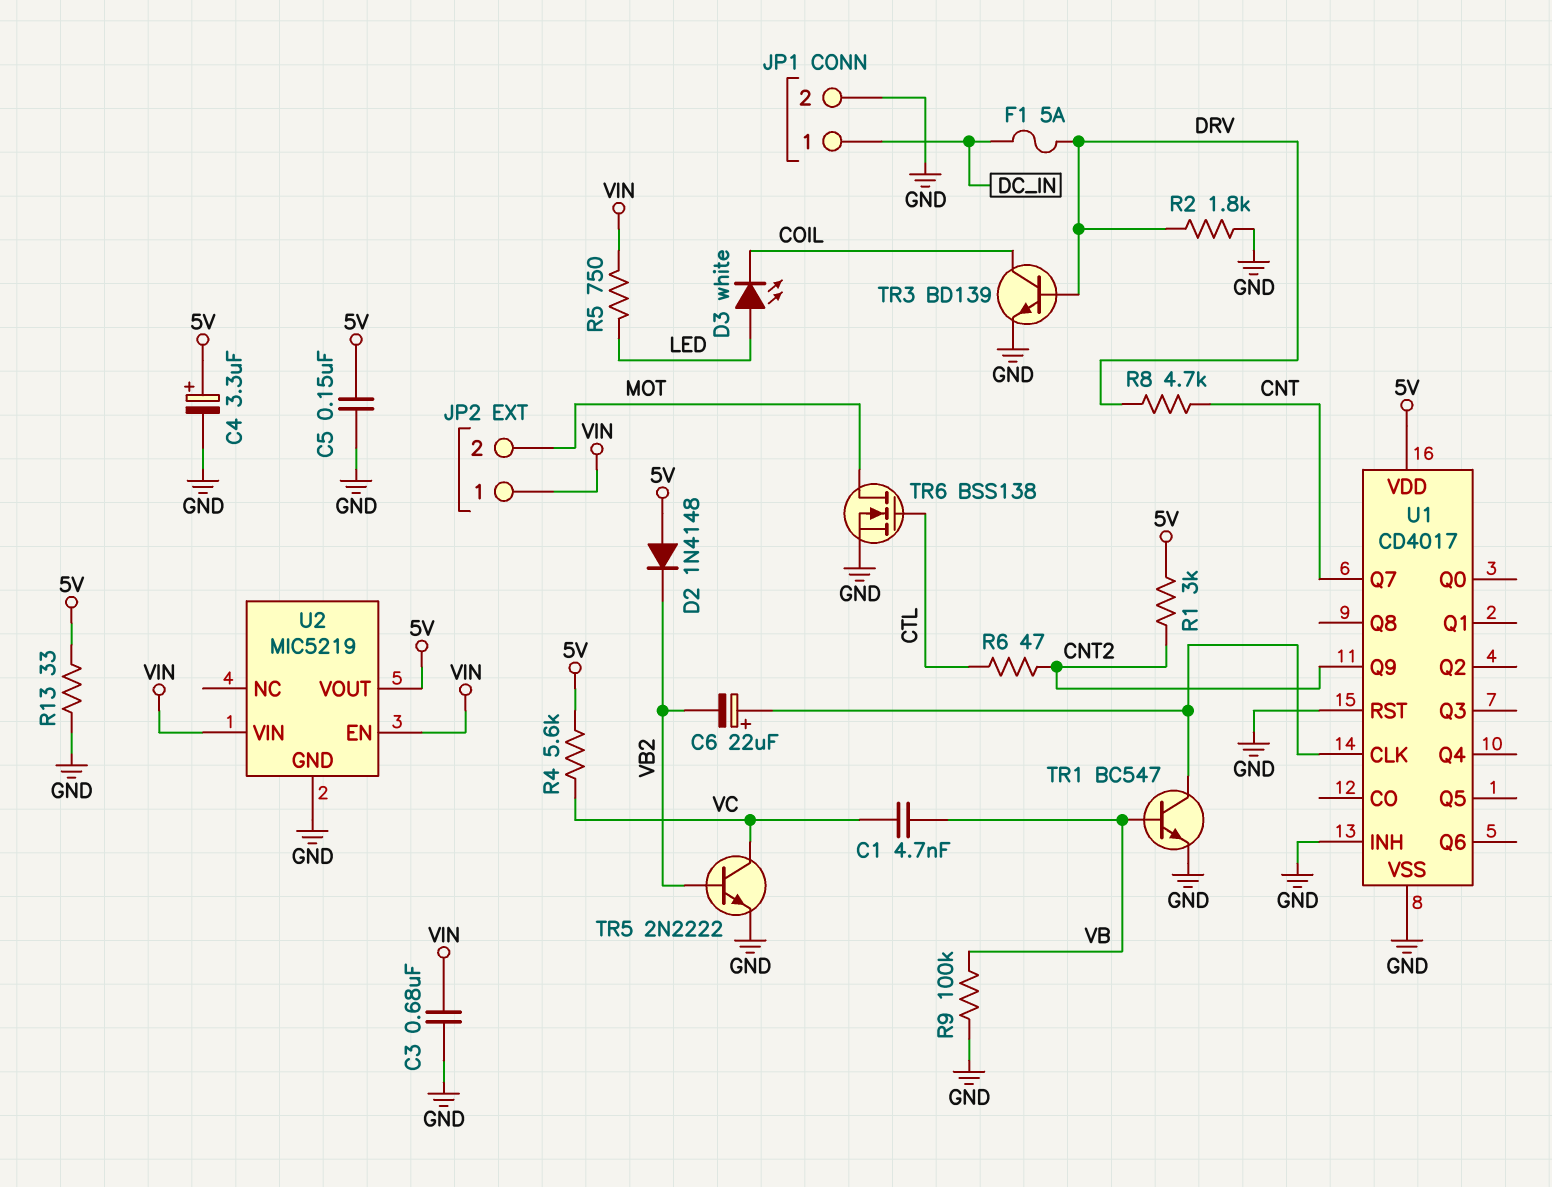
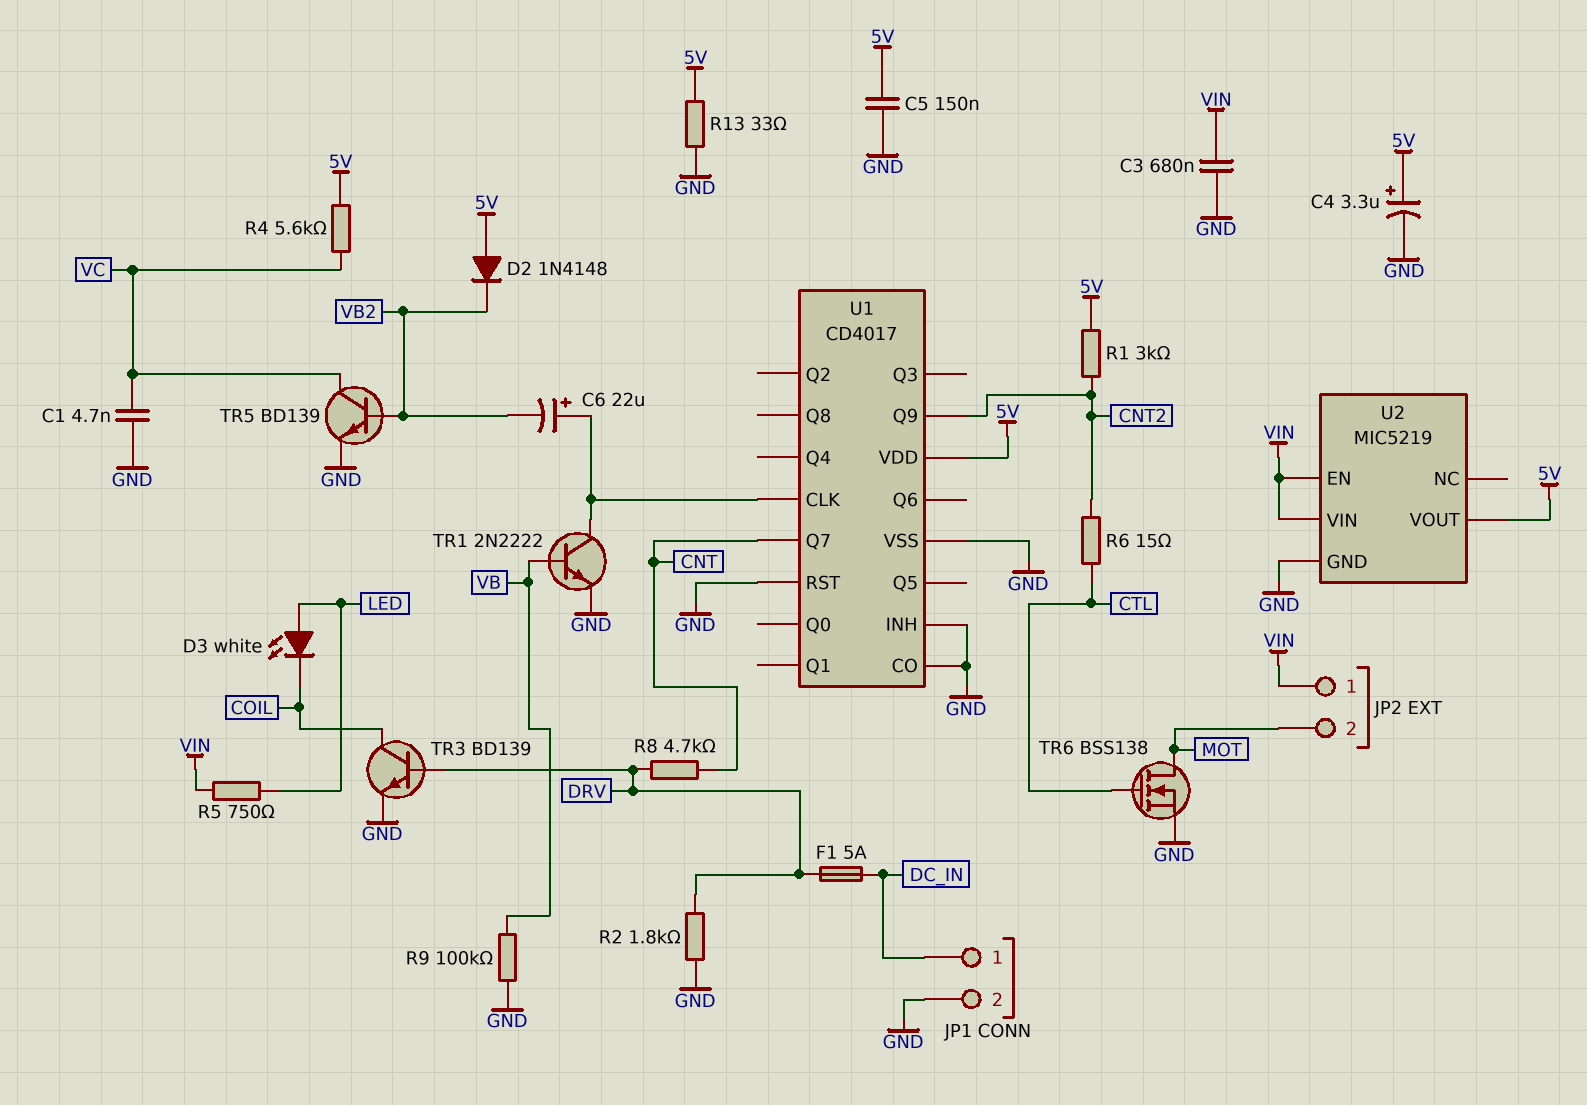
C1: 4.7nF (VB, VC) -> 4.7nF (GND, VC)
R6: 47 (CNT2, CTL) -> 15 (CNT2, CTL)
TR1: NPN BC547 (B VB, C U1/CLK, E GND) -> NPN 2N2222 (B VB, C U1/CLK, E GND)
TR5: NPN 2N2222 (B VB2, C VC, E GND) -> NPN BD139 (B VB2, C VC, E GND)
U1 pin CO: none -> GND

